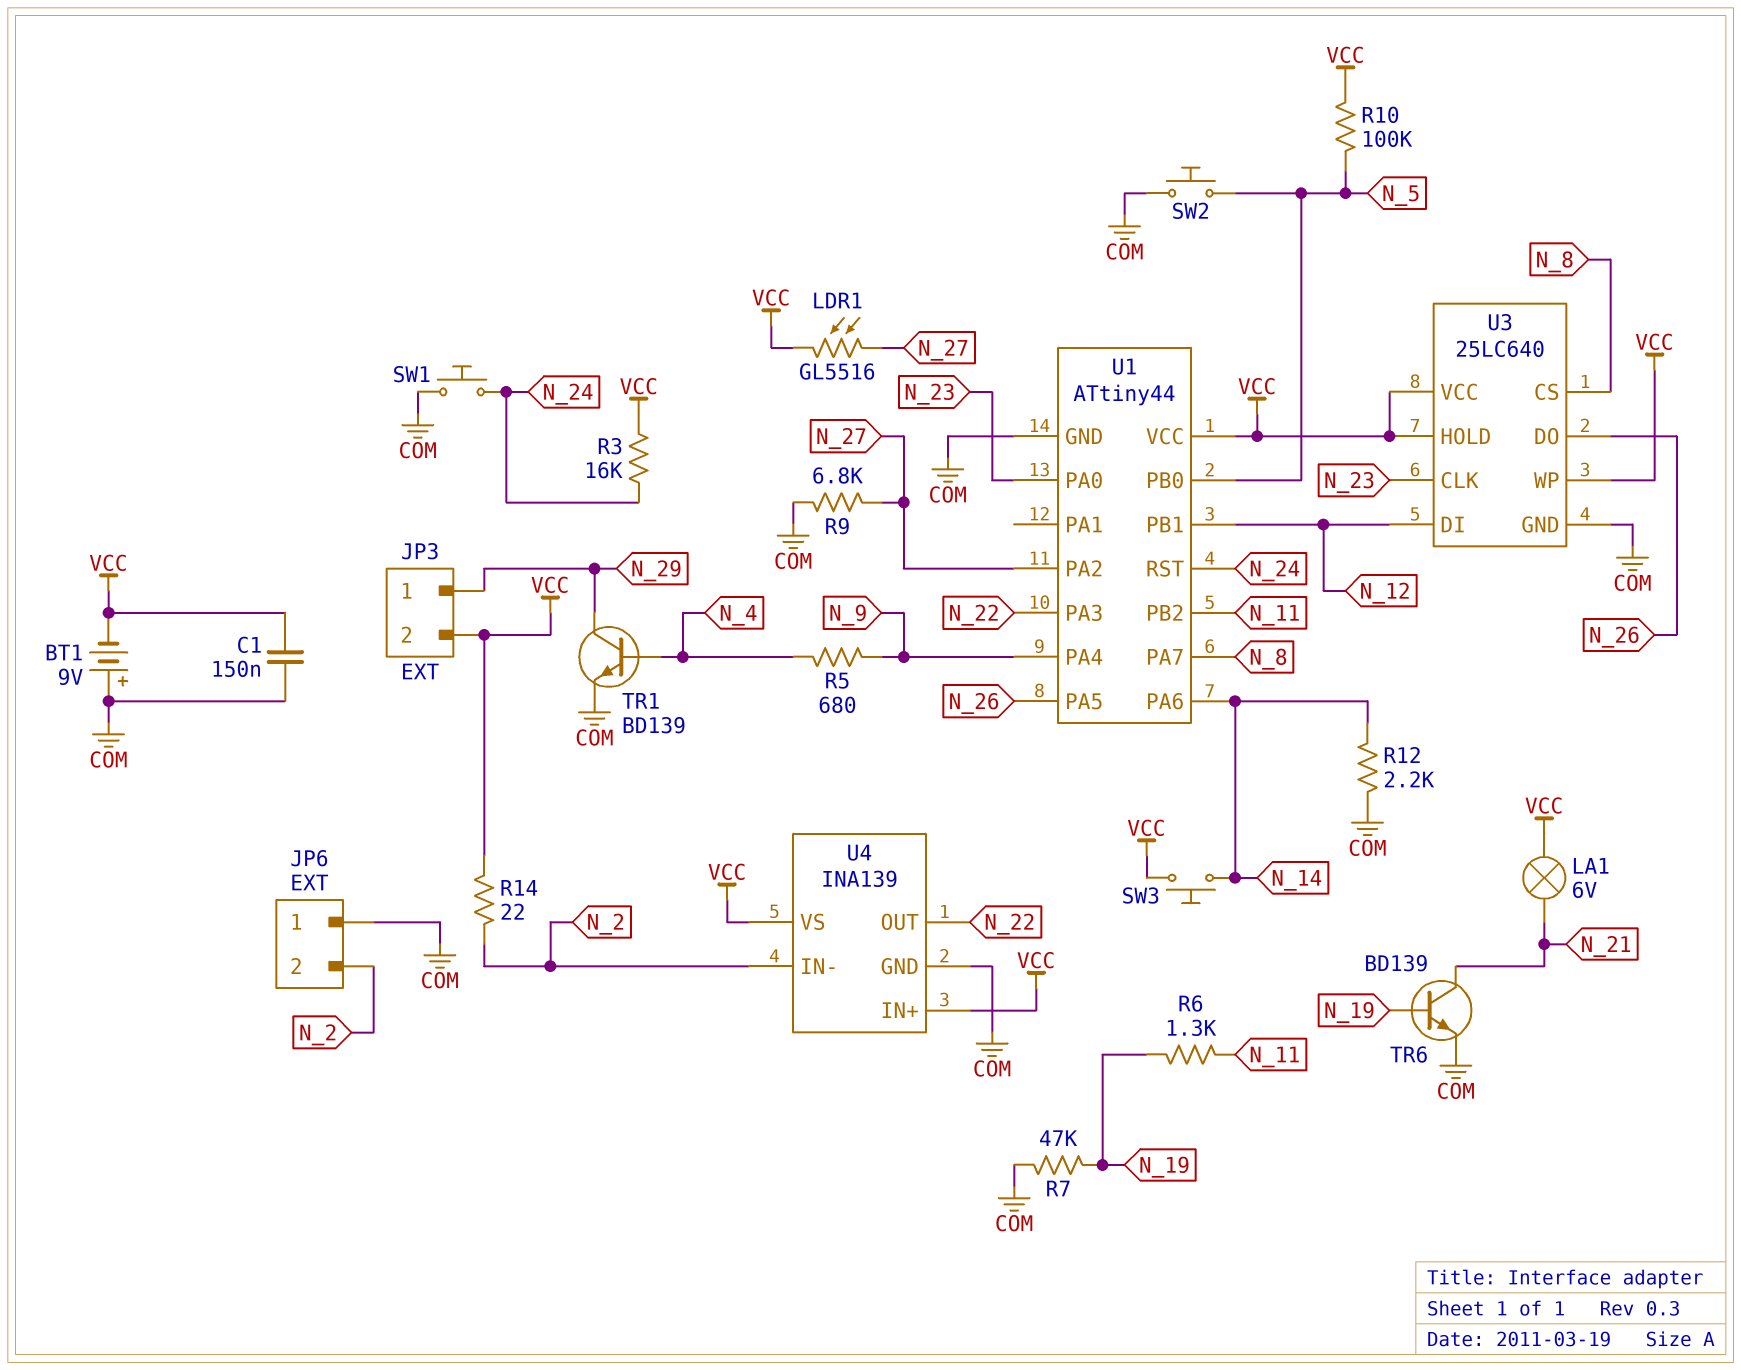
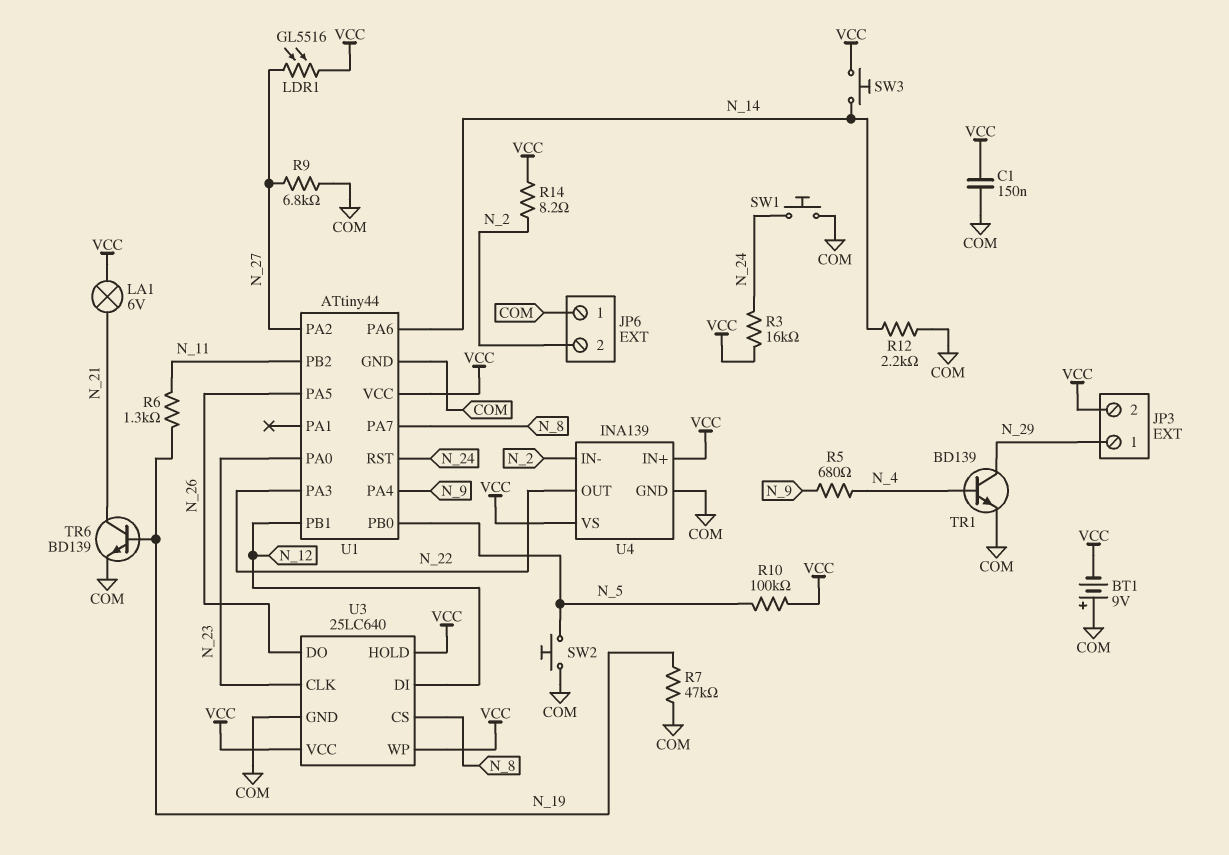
R14: 22 (N_2, VCC) -> 8.2 (N_2, VCC)

